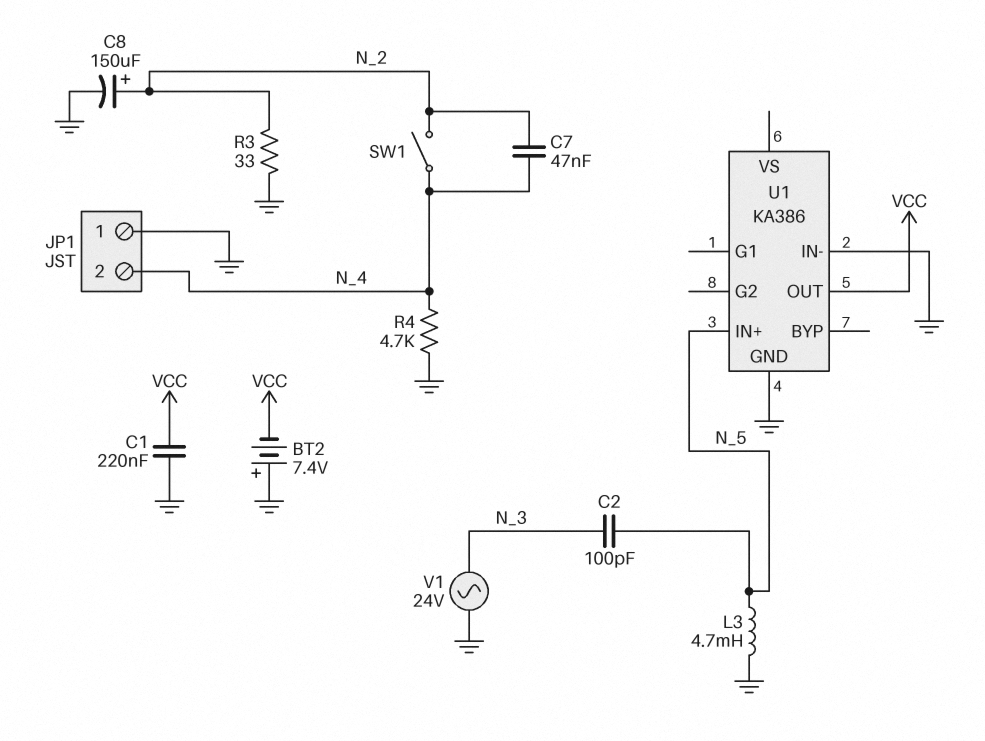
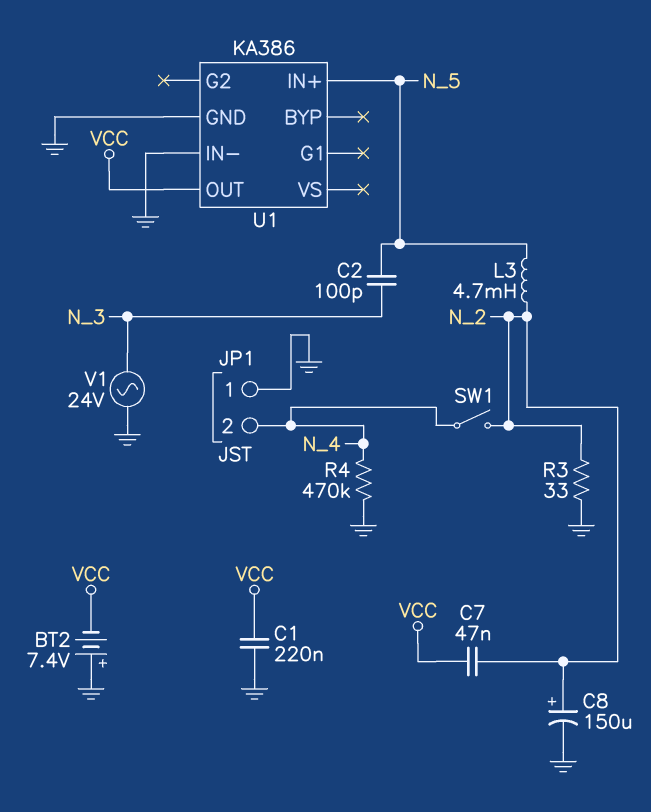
C7: 47nF (N_2, N_4) -> 47nF (N_2, VCC)
L3: 4.7mH (GND, N_5) -> 4.7mH (N_2, N_5)
R4: 4.7k (GND, N_4) -> 470k (GND, N_4)

